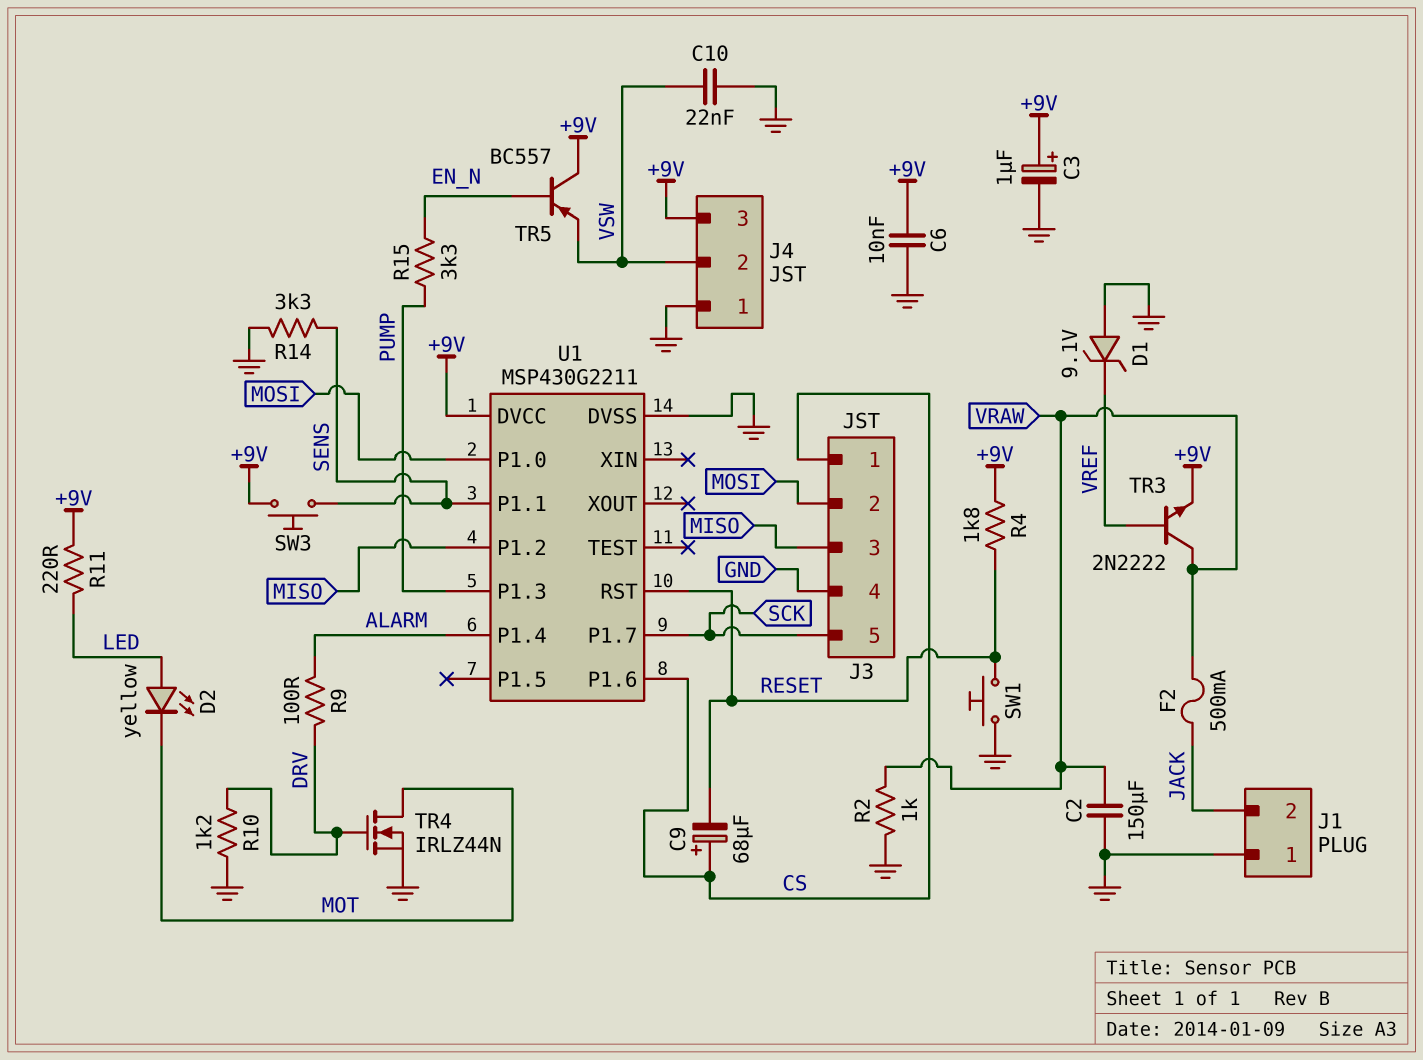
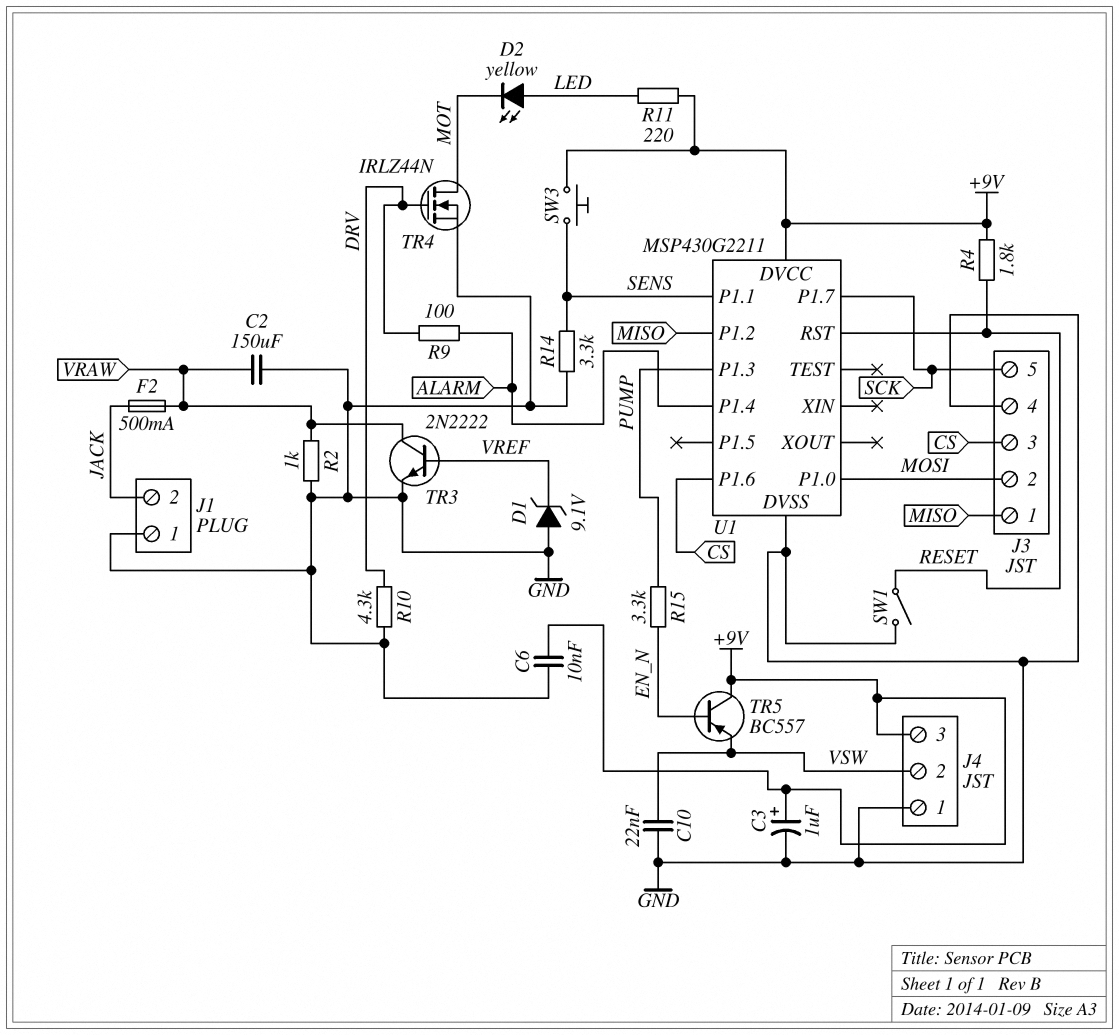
C9: 68uF (plus CS, minus RESET) -> none
J3 pin 1: CS -> MISO
J3 pin 3: MISO -> CS
R10: 1.2k (DRV, GND) -> 4.3k (DRV, GND)
SW1: button (GND, RESET) -> switch (GND, RESET)
TR3: NPN 2N2222 (B VREF, C VRAW, E +9V) -> NPN 2N2222 (B VREF, C VRAW, E GND)

